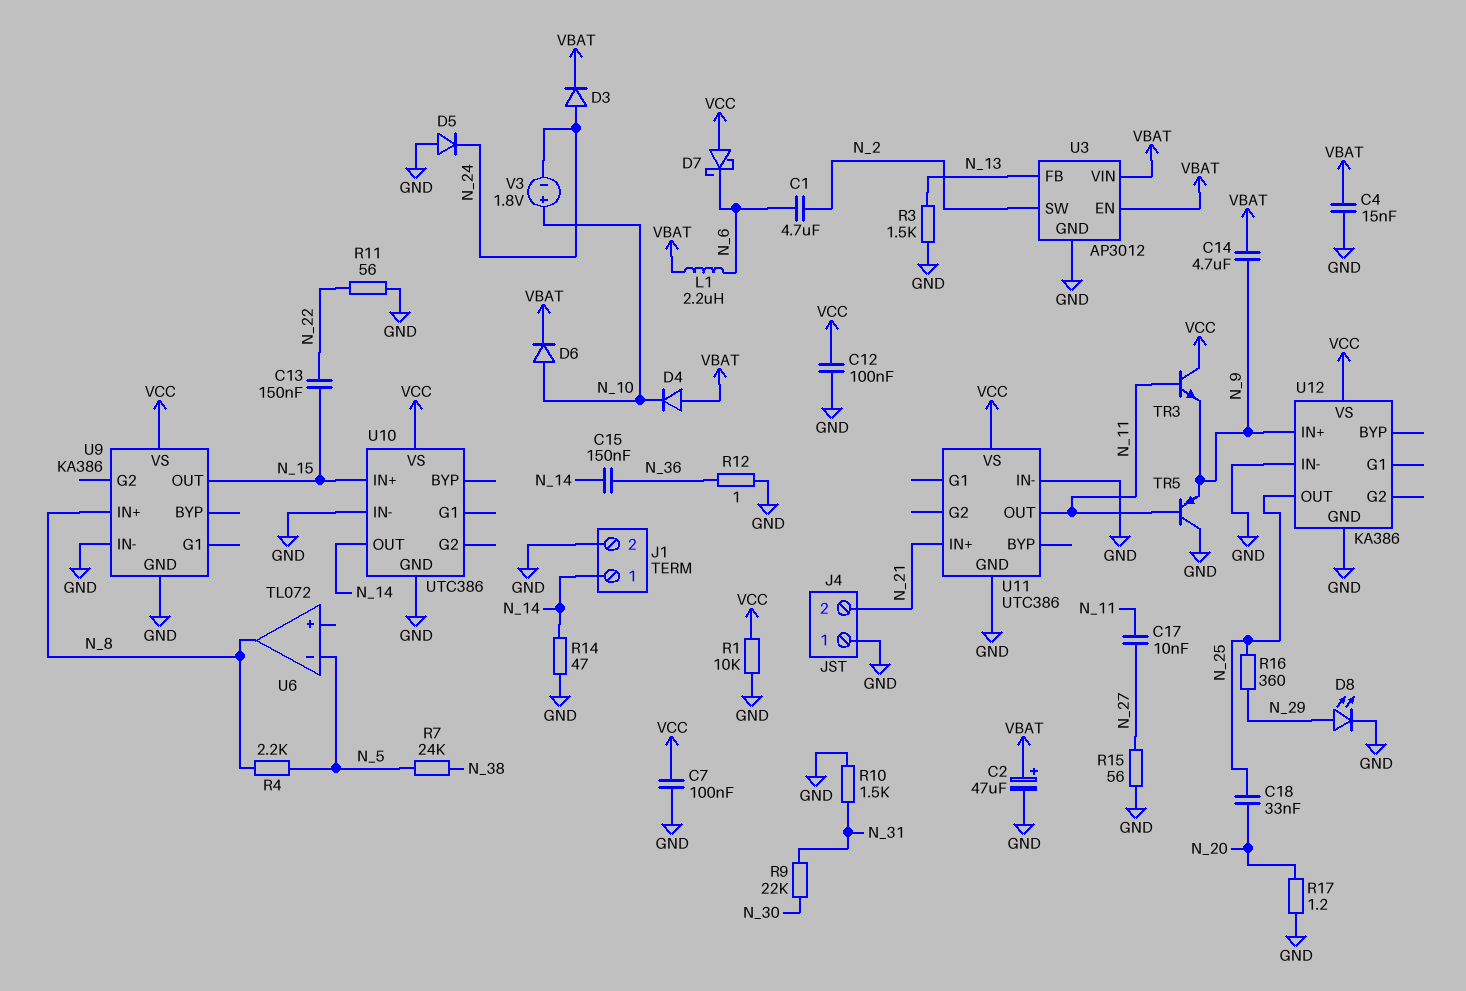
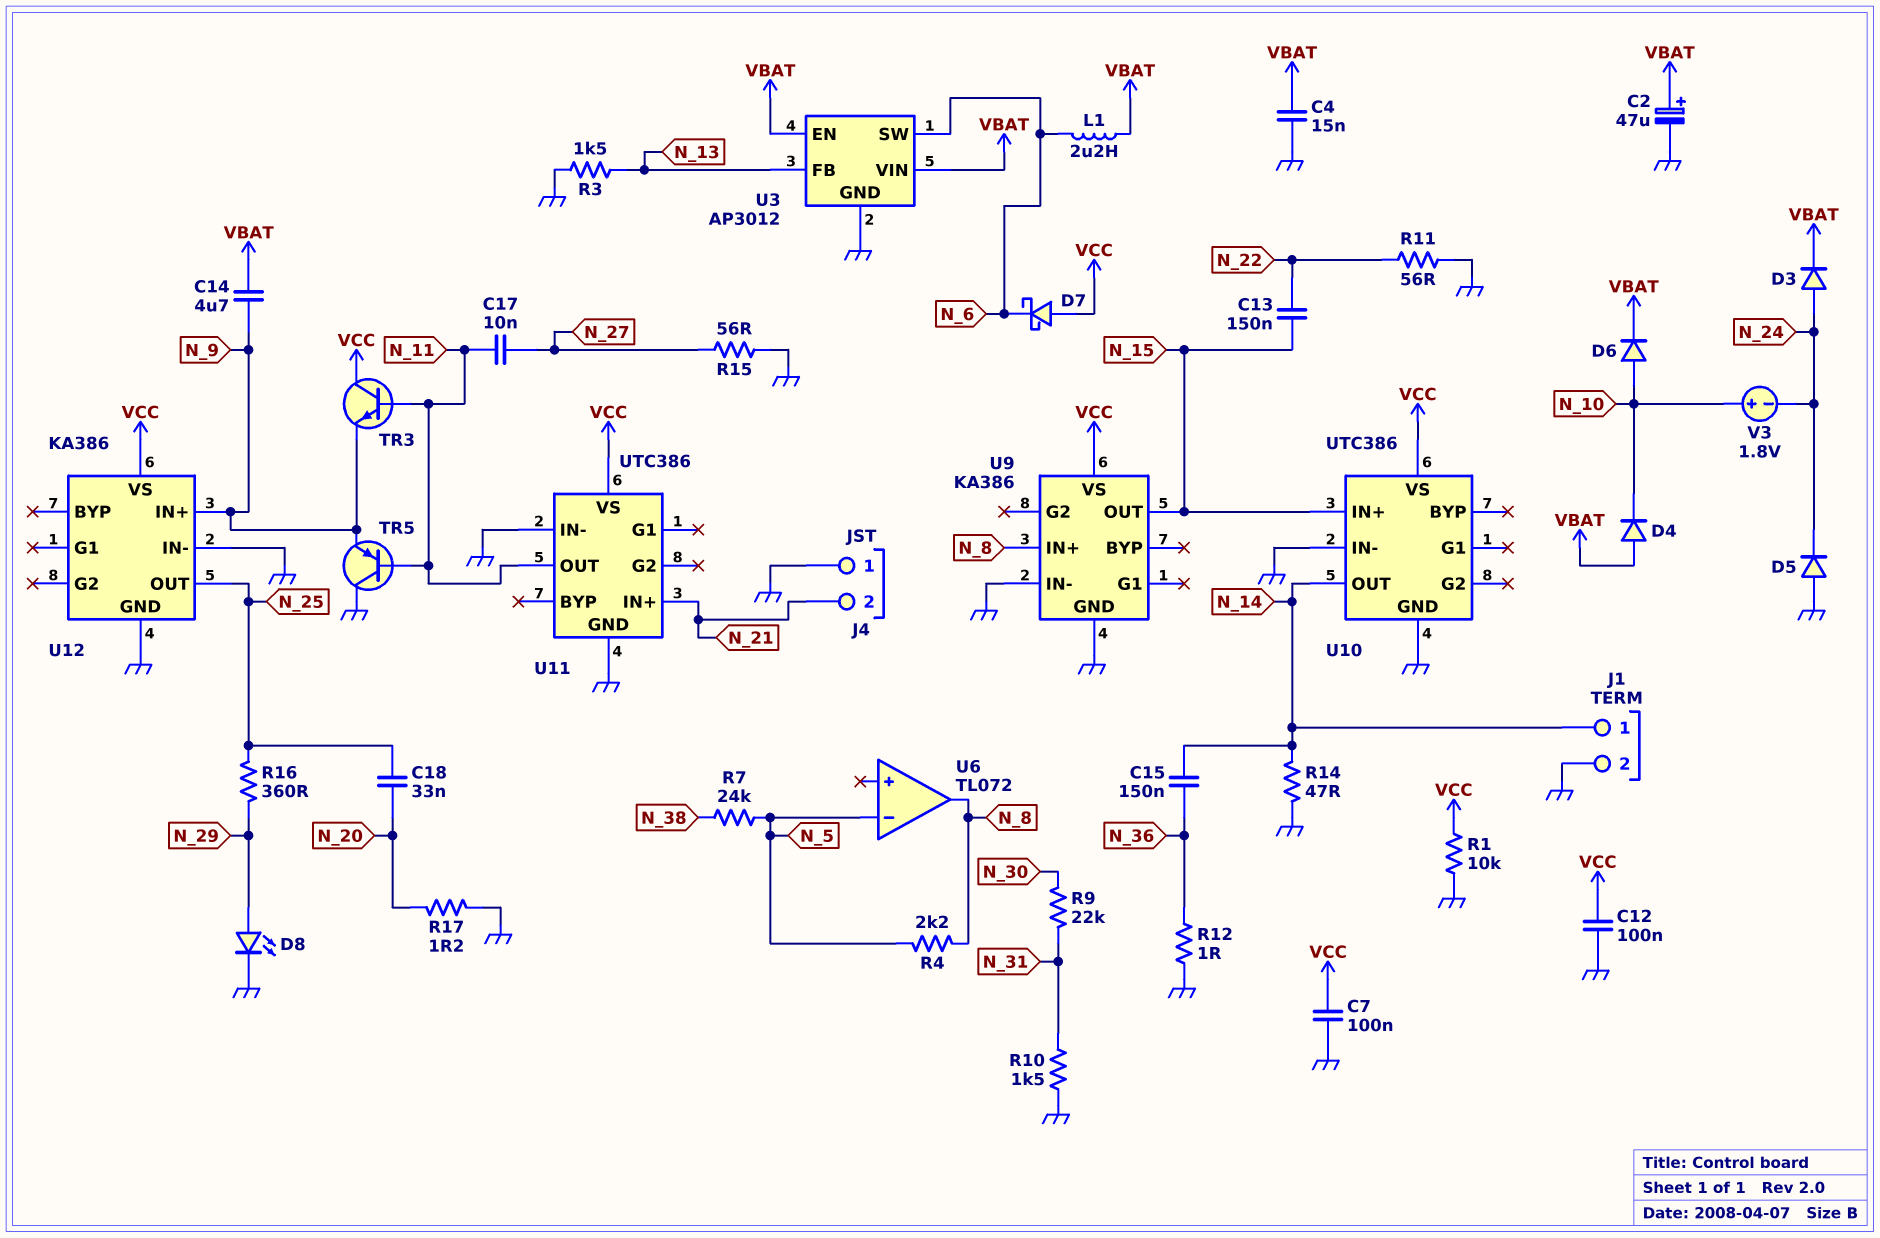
C1: 4.7uF (N_2, N_6) -> none
U3 pin SW: N_2 -> N_6

